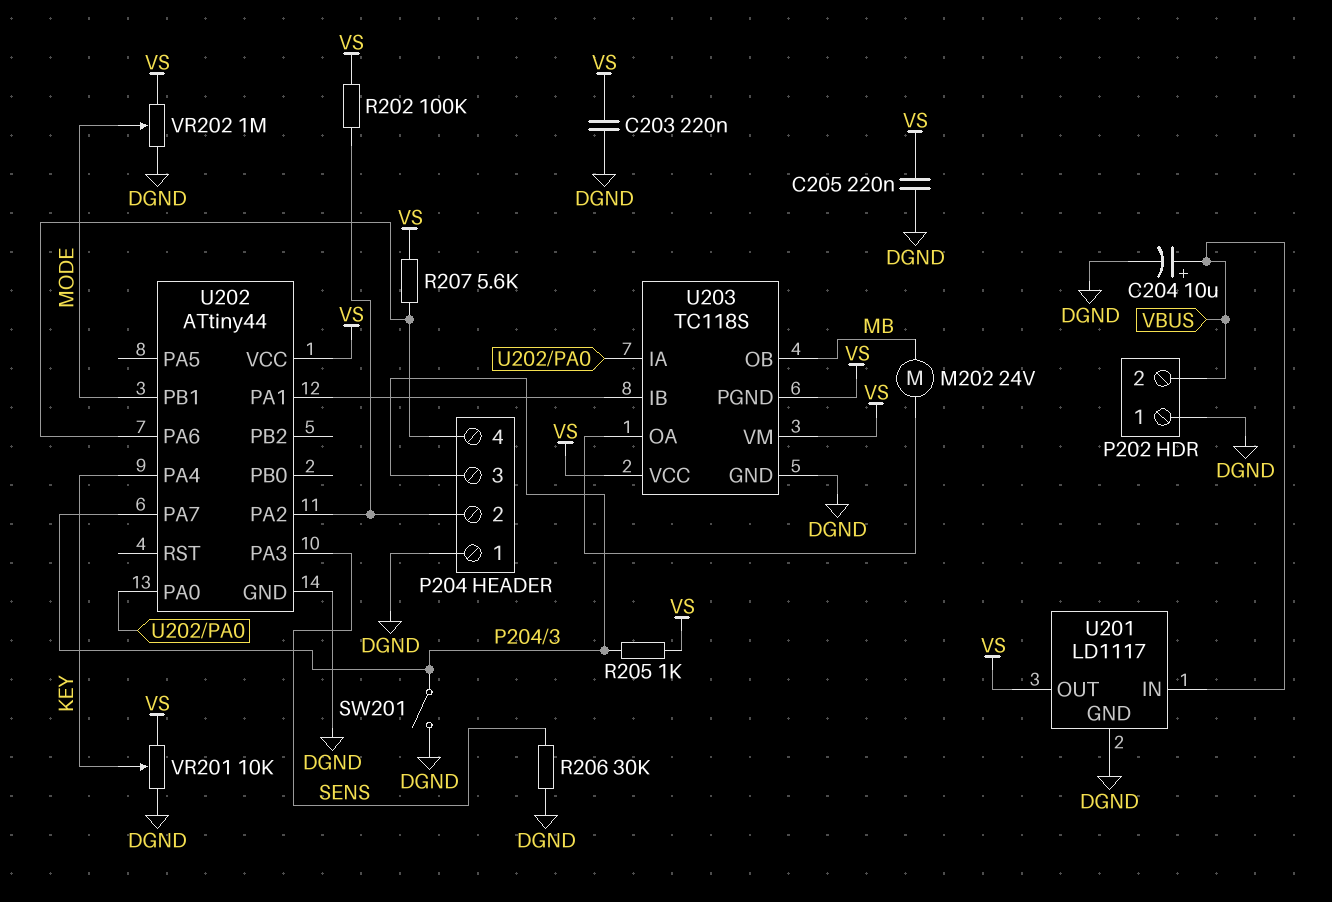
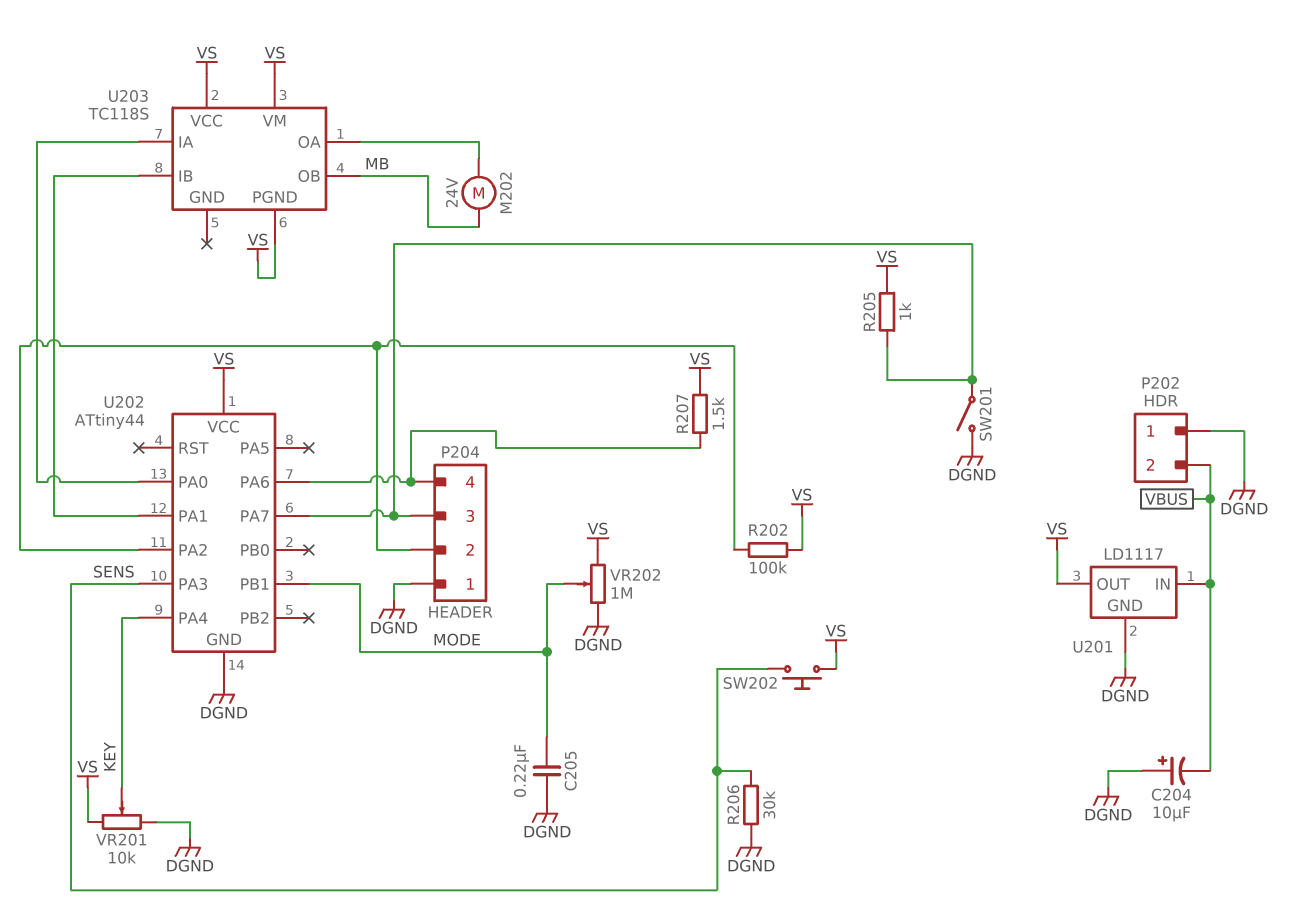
C203: 220nF (DGND, VS) -> none
C204: 10uF (plus VBUS, minus DGND) -> 10uF (plus DGND, minus VBUS)
C205: 220nF (DGND, VS) -> 220nF (DGND, MODE)
R207: 5.6k (P204/4, VS) -> 1.5k (P204/4, VS)
SW202: none -> button (SENS, VS)
U203 pin GND: DGND -> none

